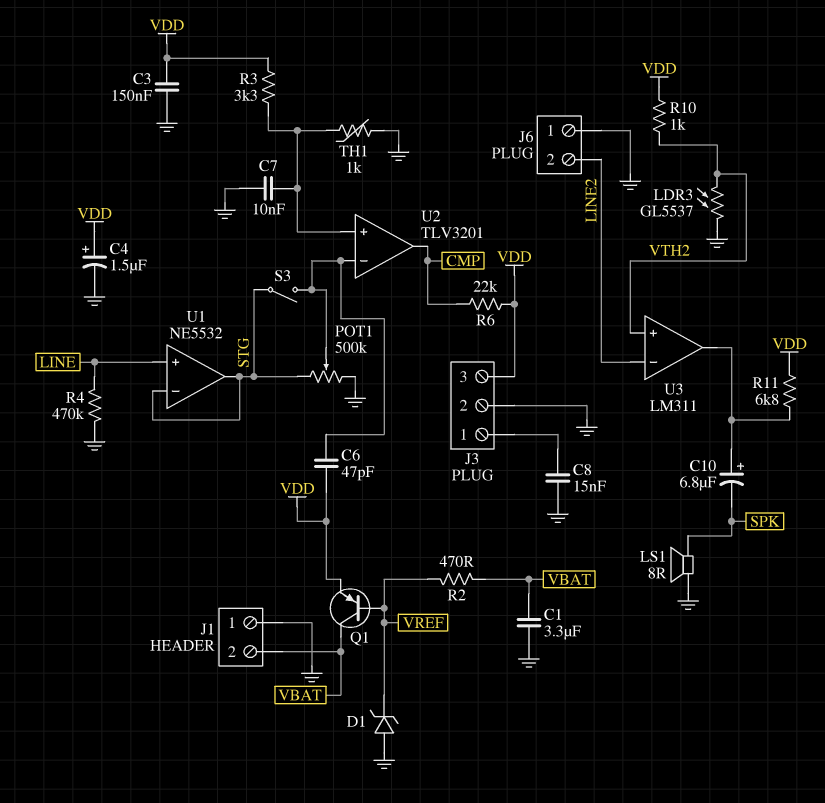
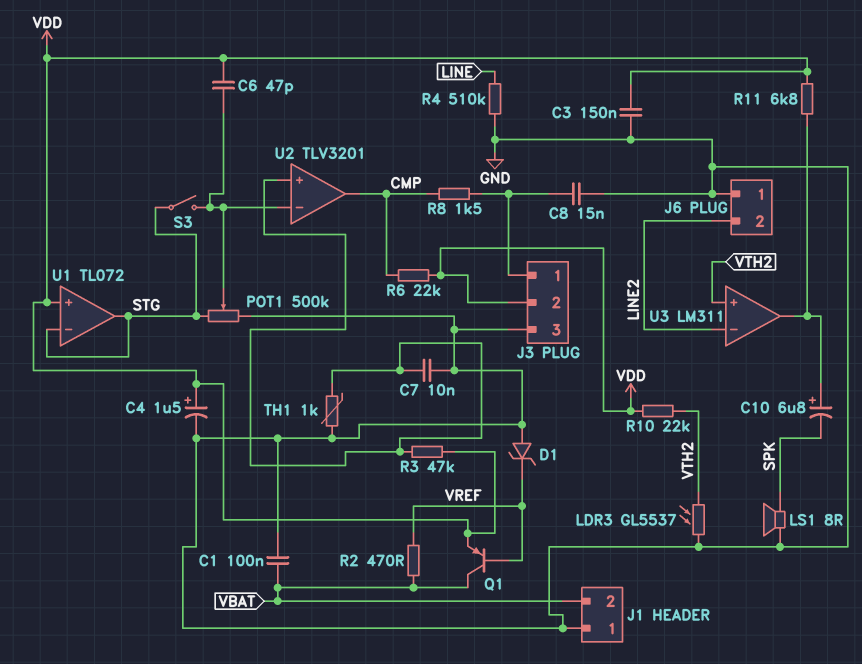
C1: 3.3uF (GND, VBAT) -> 100nF (GND, VBAT)
J3 pin 2: GND -> VDD
J3 pin 3: VDD -> GND
R3: 3.3k (U2/in+, VDD) -> 47k (U2/in+, VDD)
R4: 470k (GND, LINE) -> 510k (GND, LINE)
R8: none -> 1.5k (CMP, J3/1)
R10: 1k (VDD, VTH2) -> 22k (VDD, VTH2)
U1: NE5532 -> TL072
U1 pin in+: LINE -> VDD

